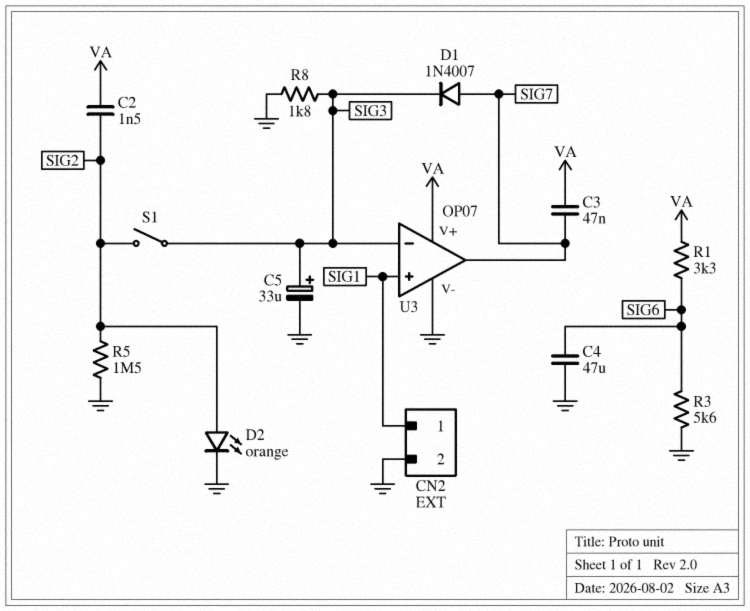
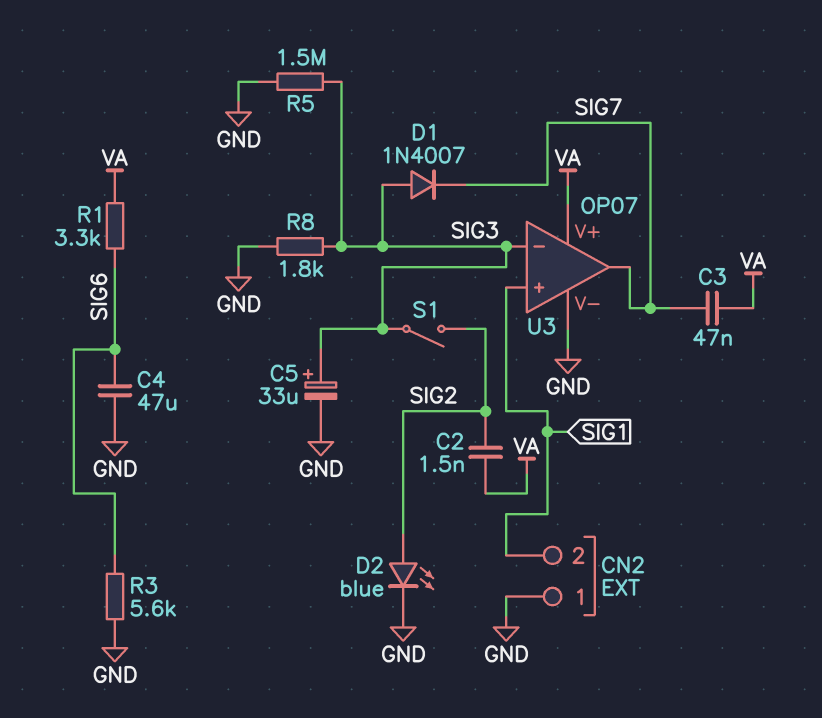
CN2 pin 1: SIG1 -> GND
CN2 pin 2: GND -> SIG1
D1: diode 1N4007 (A SIG7, K SIG3) -> diode 1N4007 (A SIG3, K SIG7)
D2: LED orange (A SIG2, K GND) -> LED blue (A SIG2, K GND)
R5: 1.5M (GND, SIG2) -> 1.5M (GND, SIG3)

